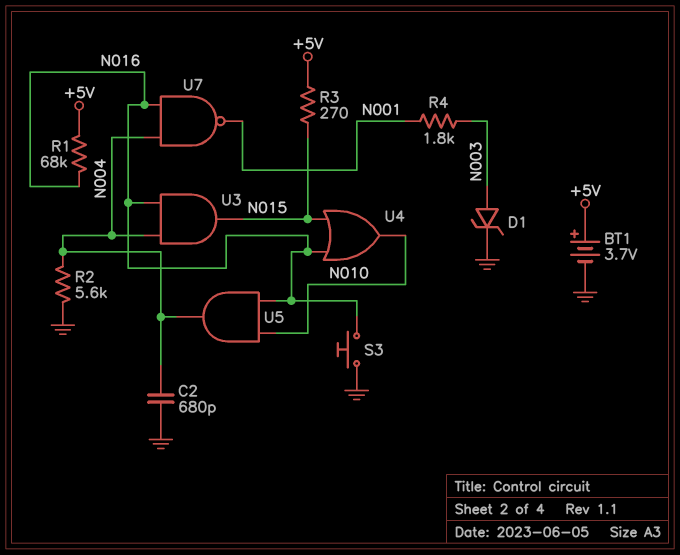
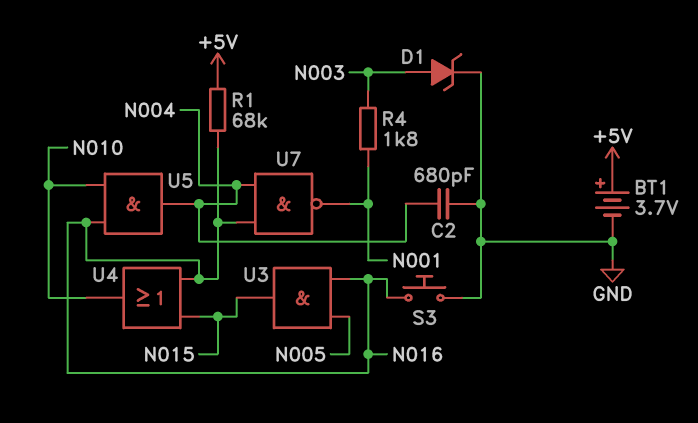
R2: 5.6k (GND, N004) -> none
R3: 270 (+5V, N015) -> none
U3: AND (in N004, in N016, out N015) -> AND (in N005, in N016, out N015)

